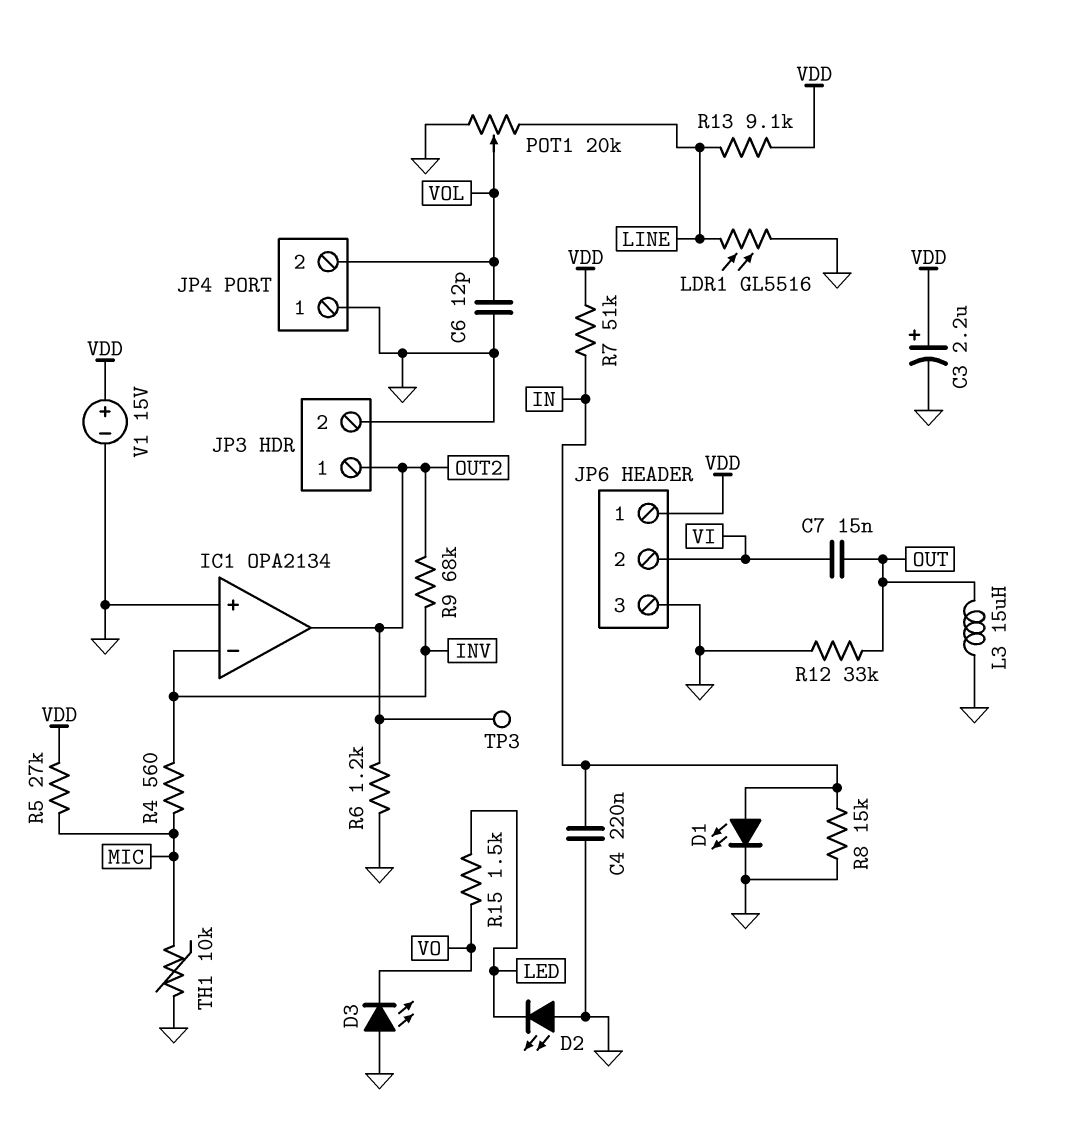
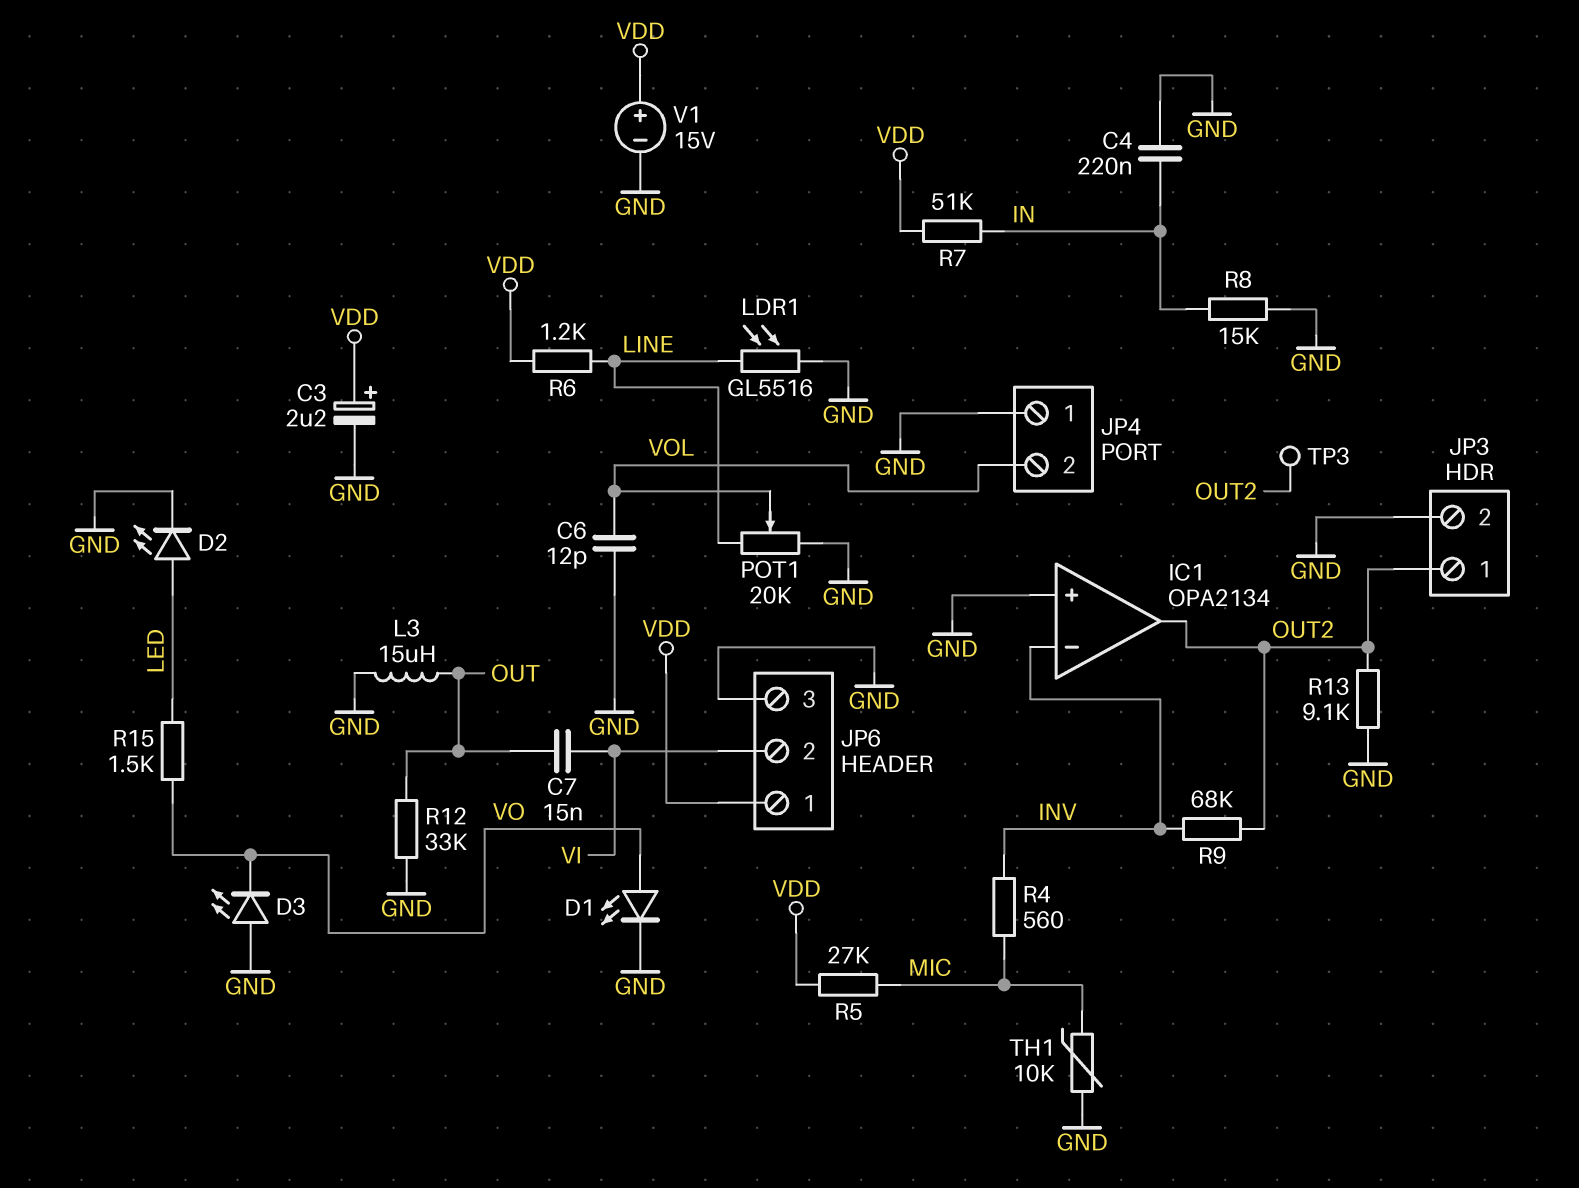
D1: LED (A IN, K GND) -> LED (A VO, K GND)
D2: LED (A GND, K LED) -> LED (A LED, K GND)
R6: 1.2k (GND, OUT2) -> 1.2k (LINE, VDD)
R13: 9.1k (LINE, VDD) -> 9.1k (GND, OUT2)

